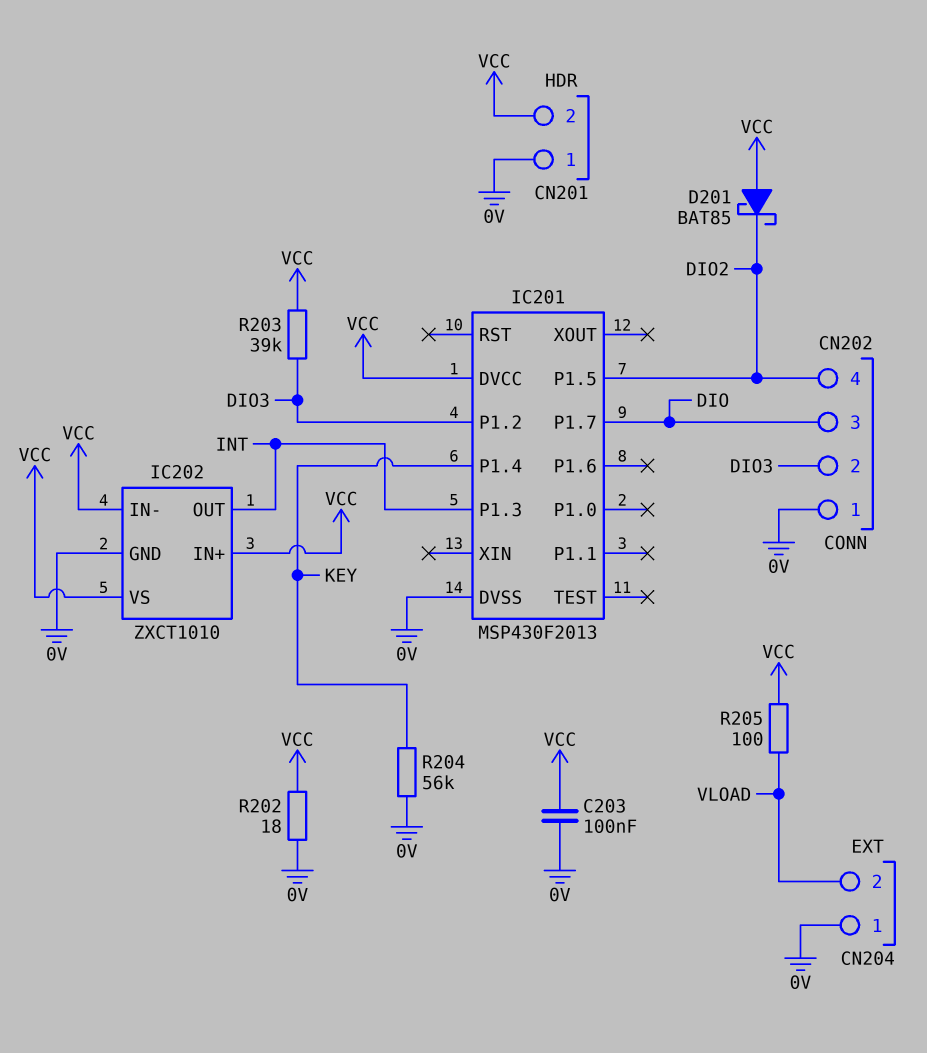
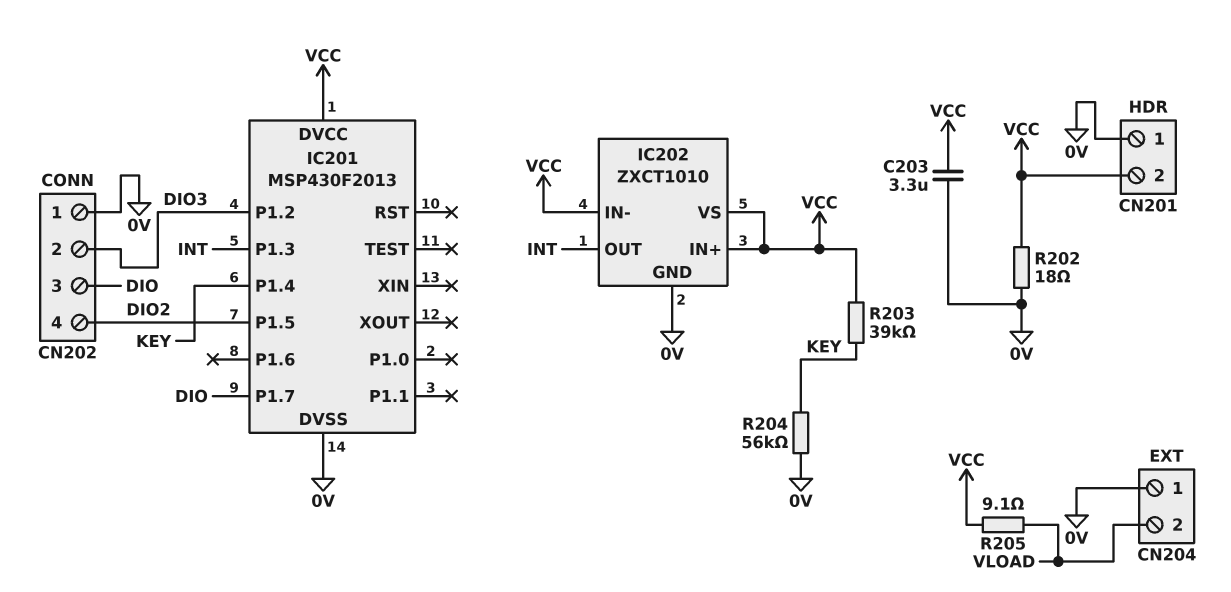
C203: 100nF (0V, VCC) -> 3.3uF (0V, VCC)
D201: schottky BAT85 (A VCC, K DIO2) -> none
R203: 39k (DIO3, VCC) -> 39k (KEY, VCC)
R205: 100 (VCC, VLOAD) -> 9.1 (VCC, VLOAD)

